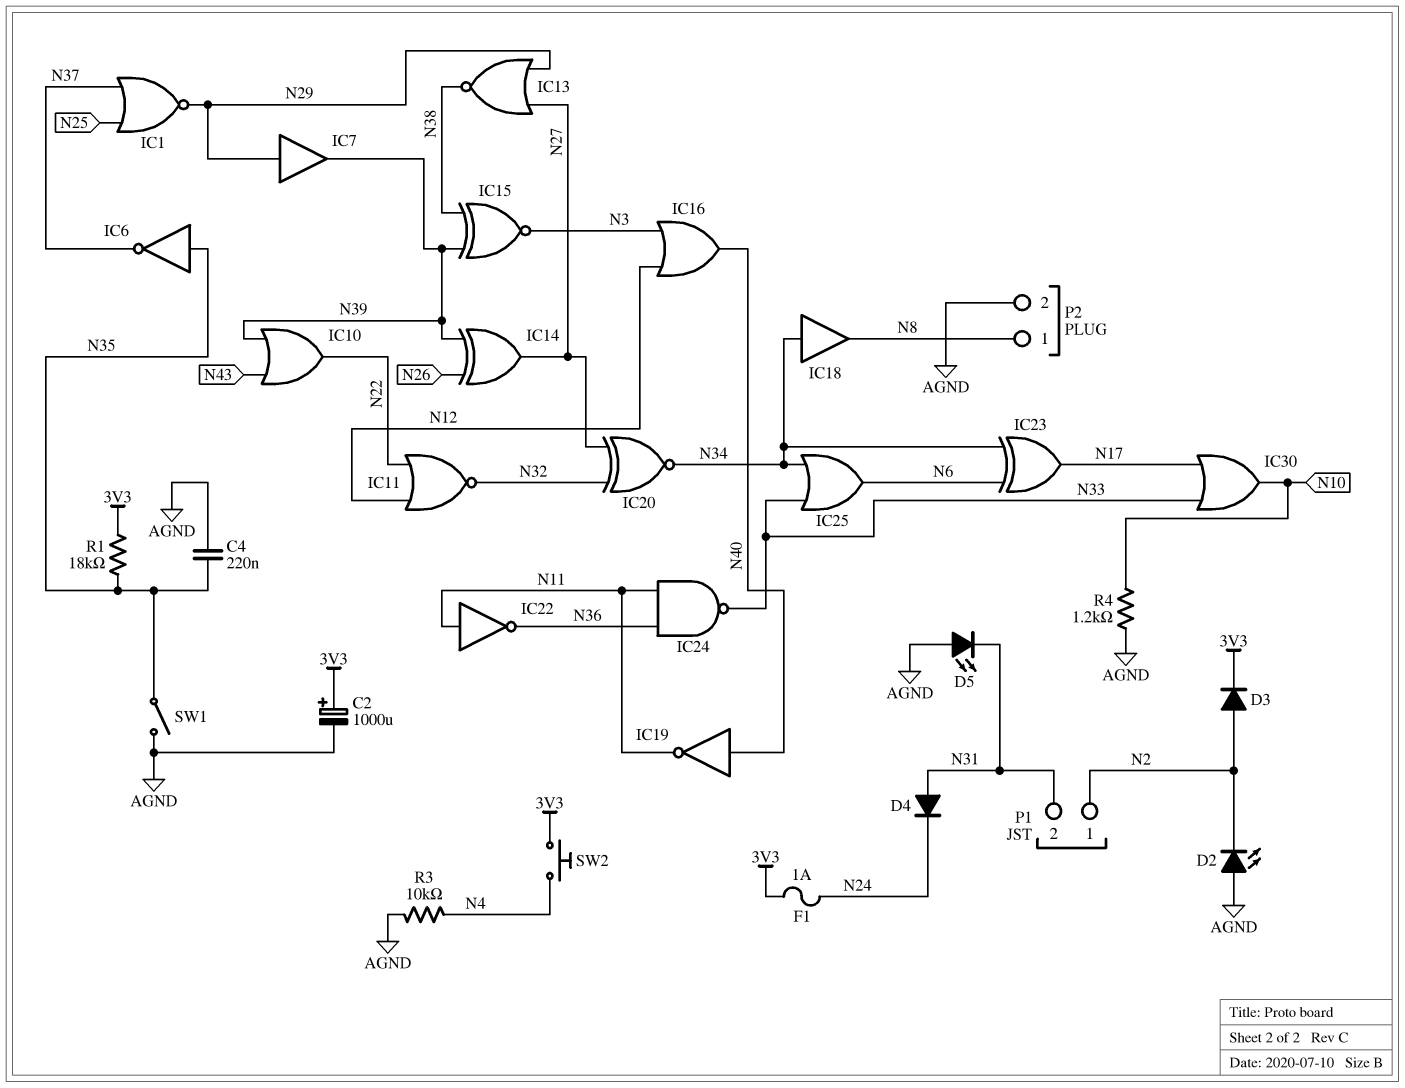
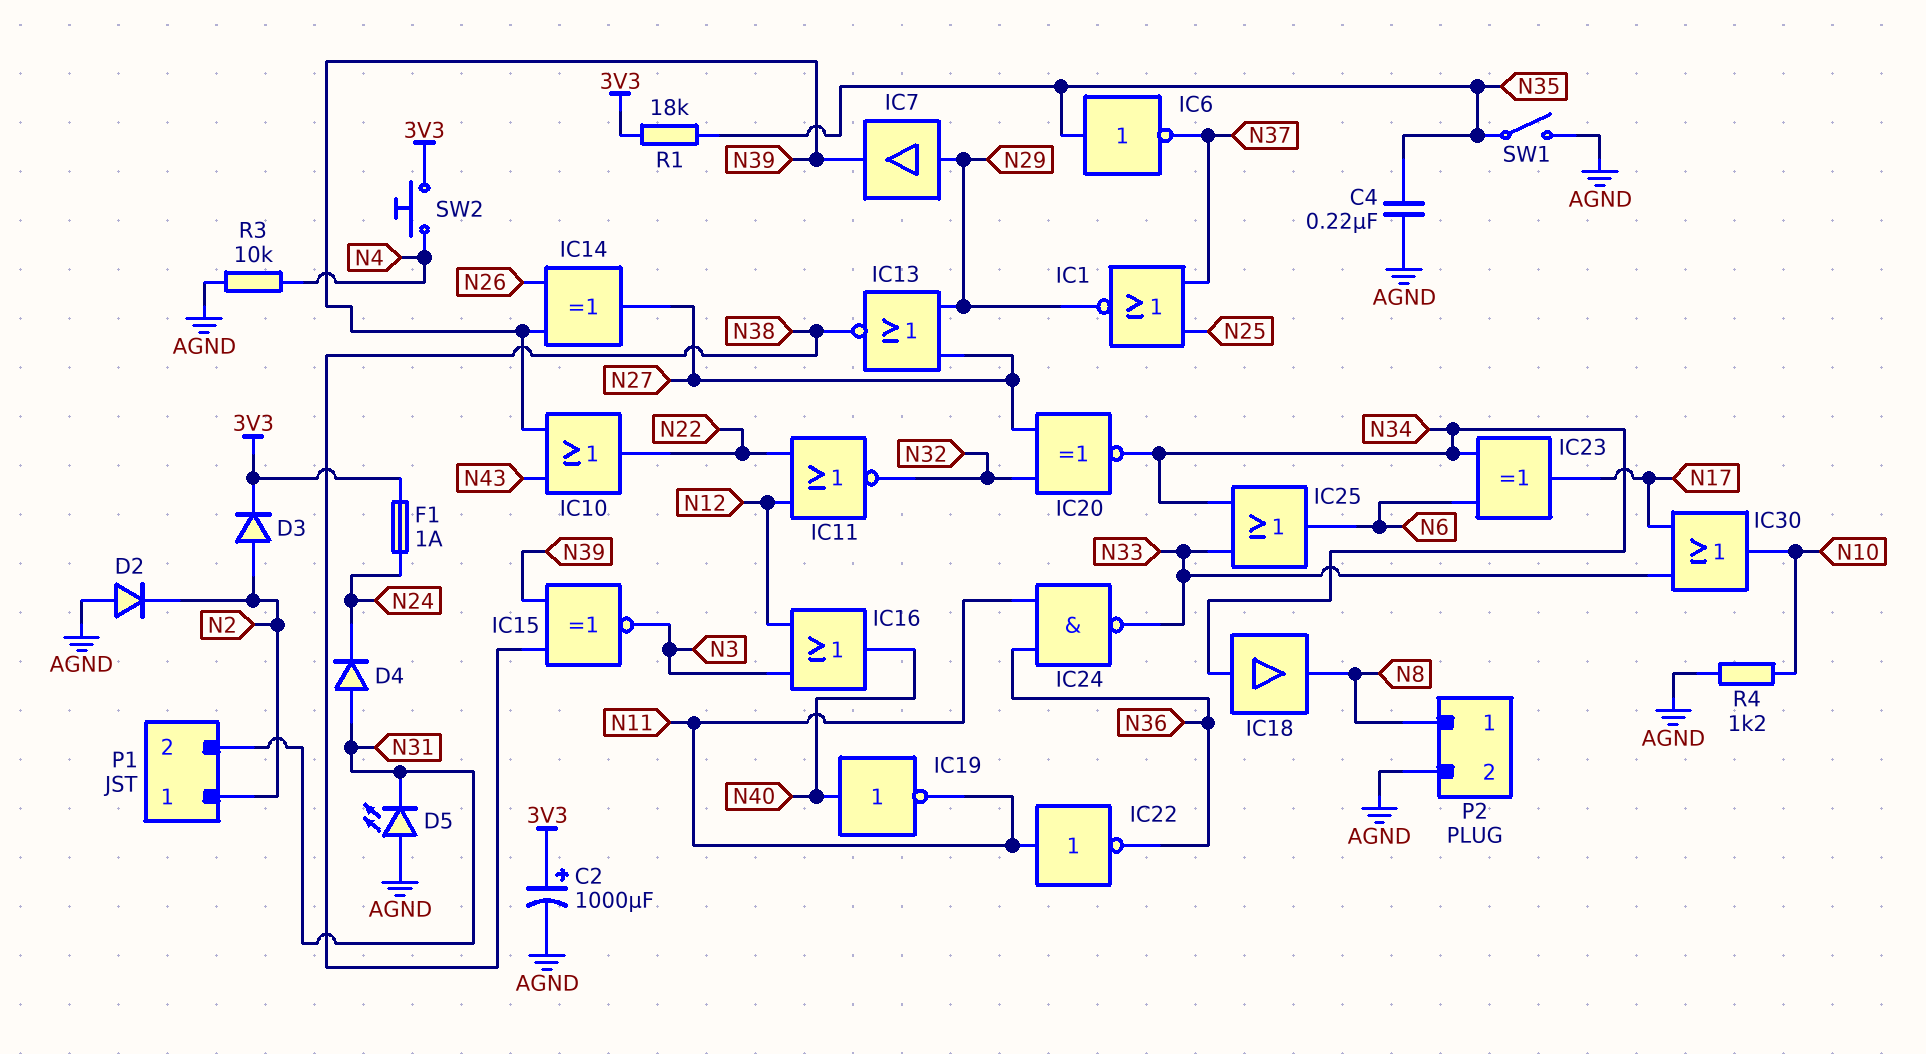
D2: LED (A AGND, K N2) -> diode (A AGND, K N2)

